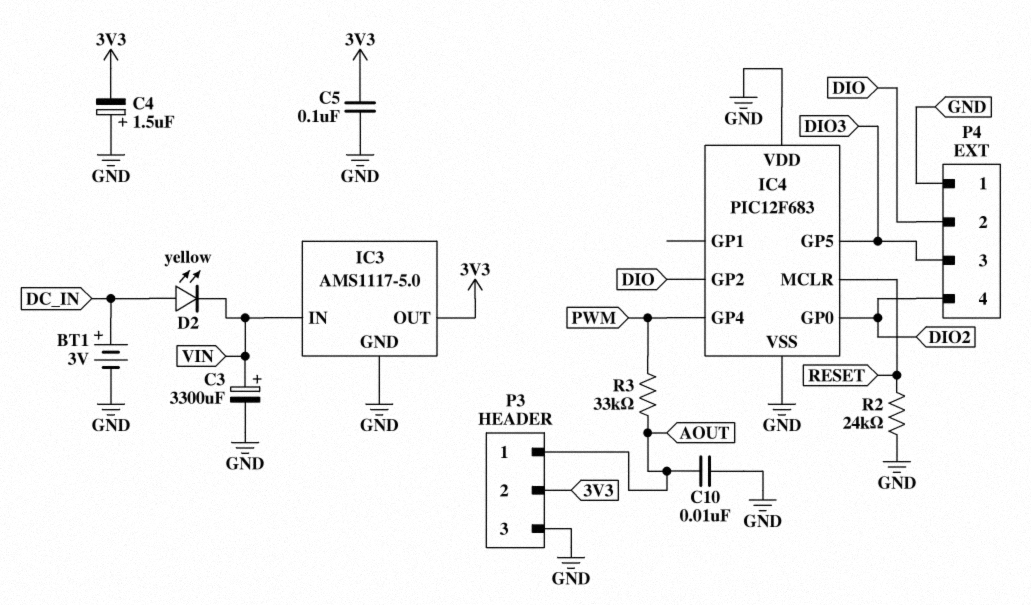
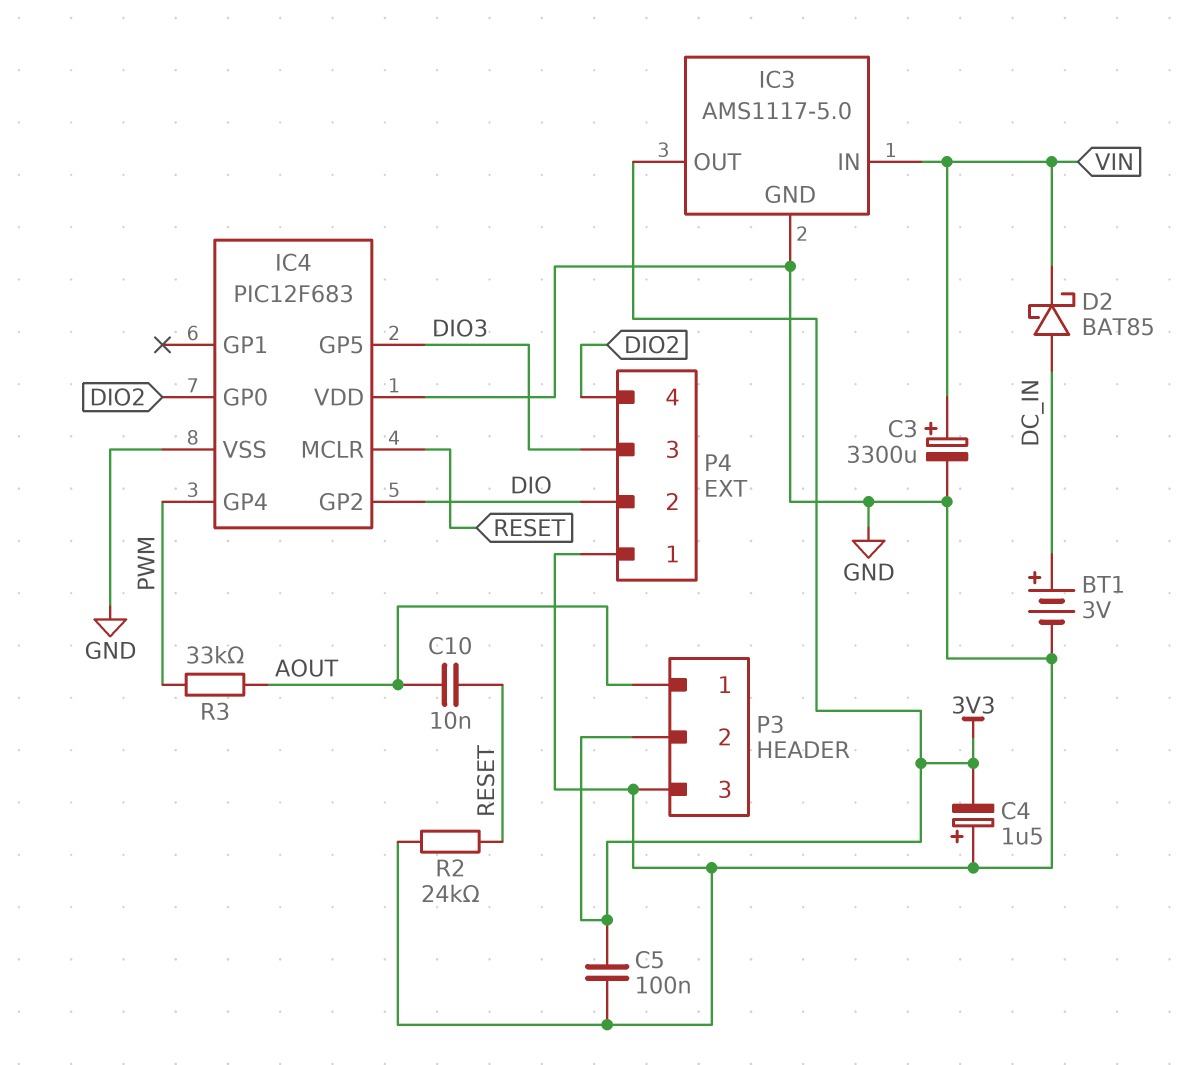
C10: 10nF (AOUT, GND) -> 10nF (AOUT, RESET)
D2: LED yellow (A DC_IN, K VIN) -> schottky BAT85 (A DC_IN, K VIN)

